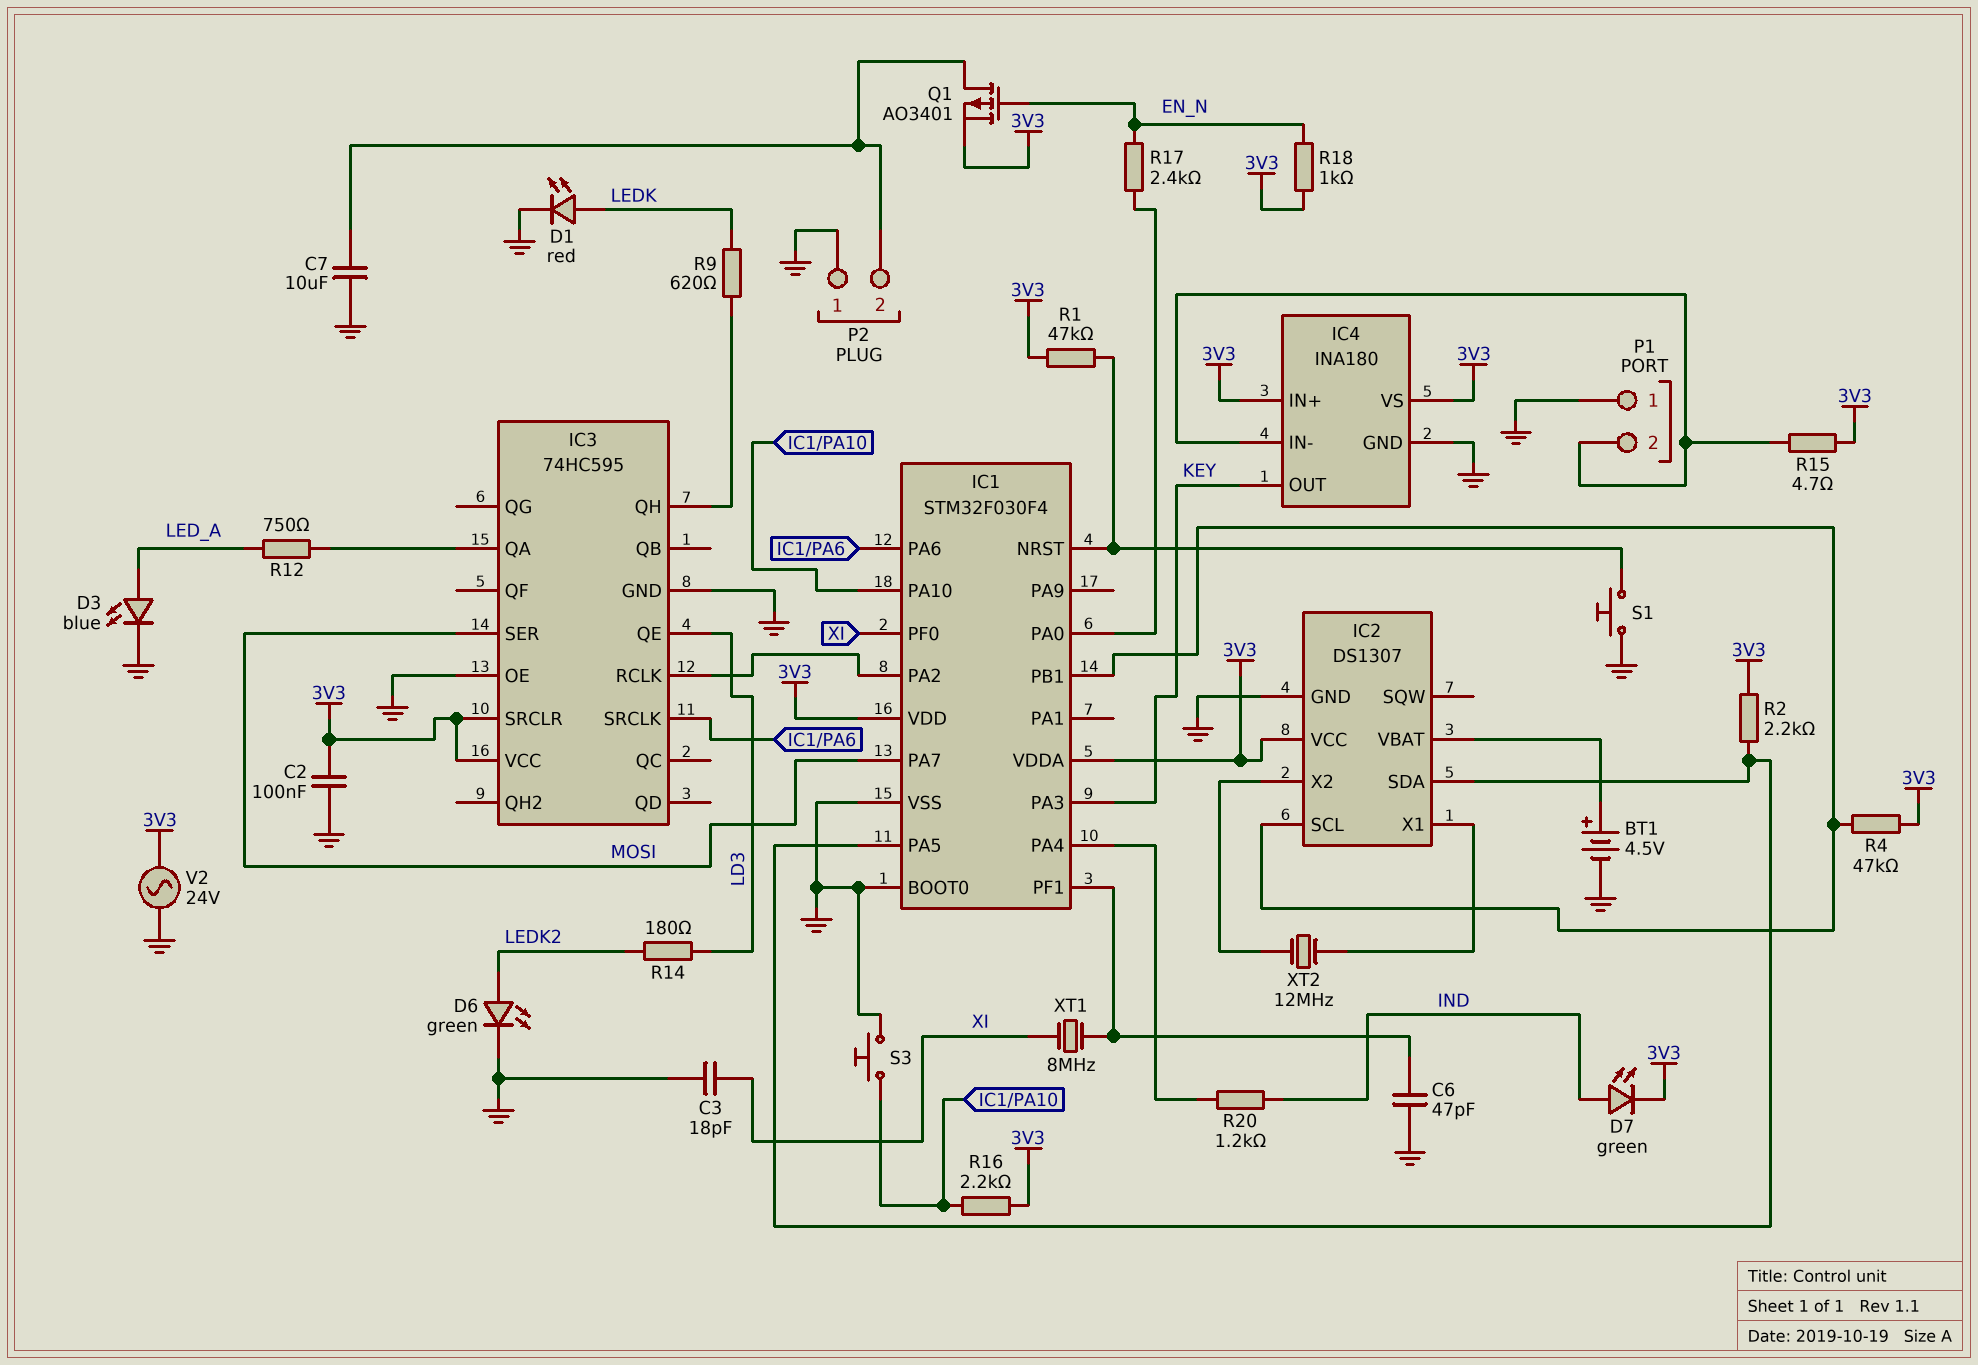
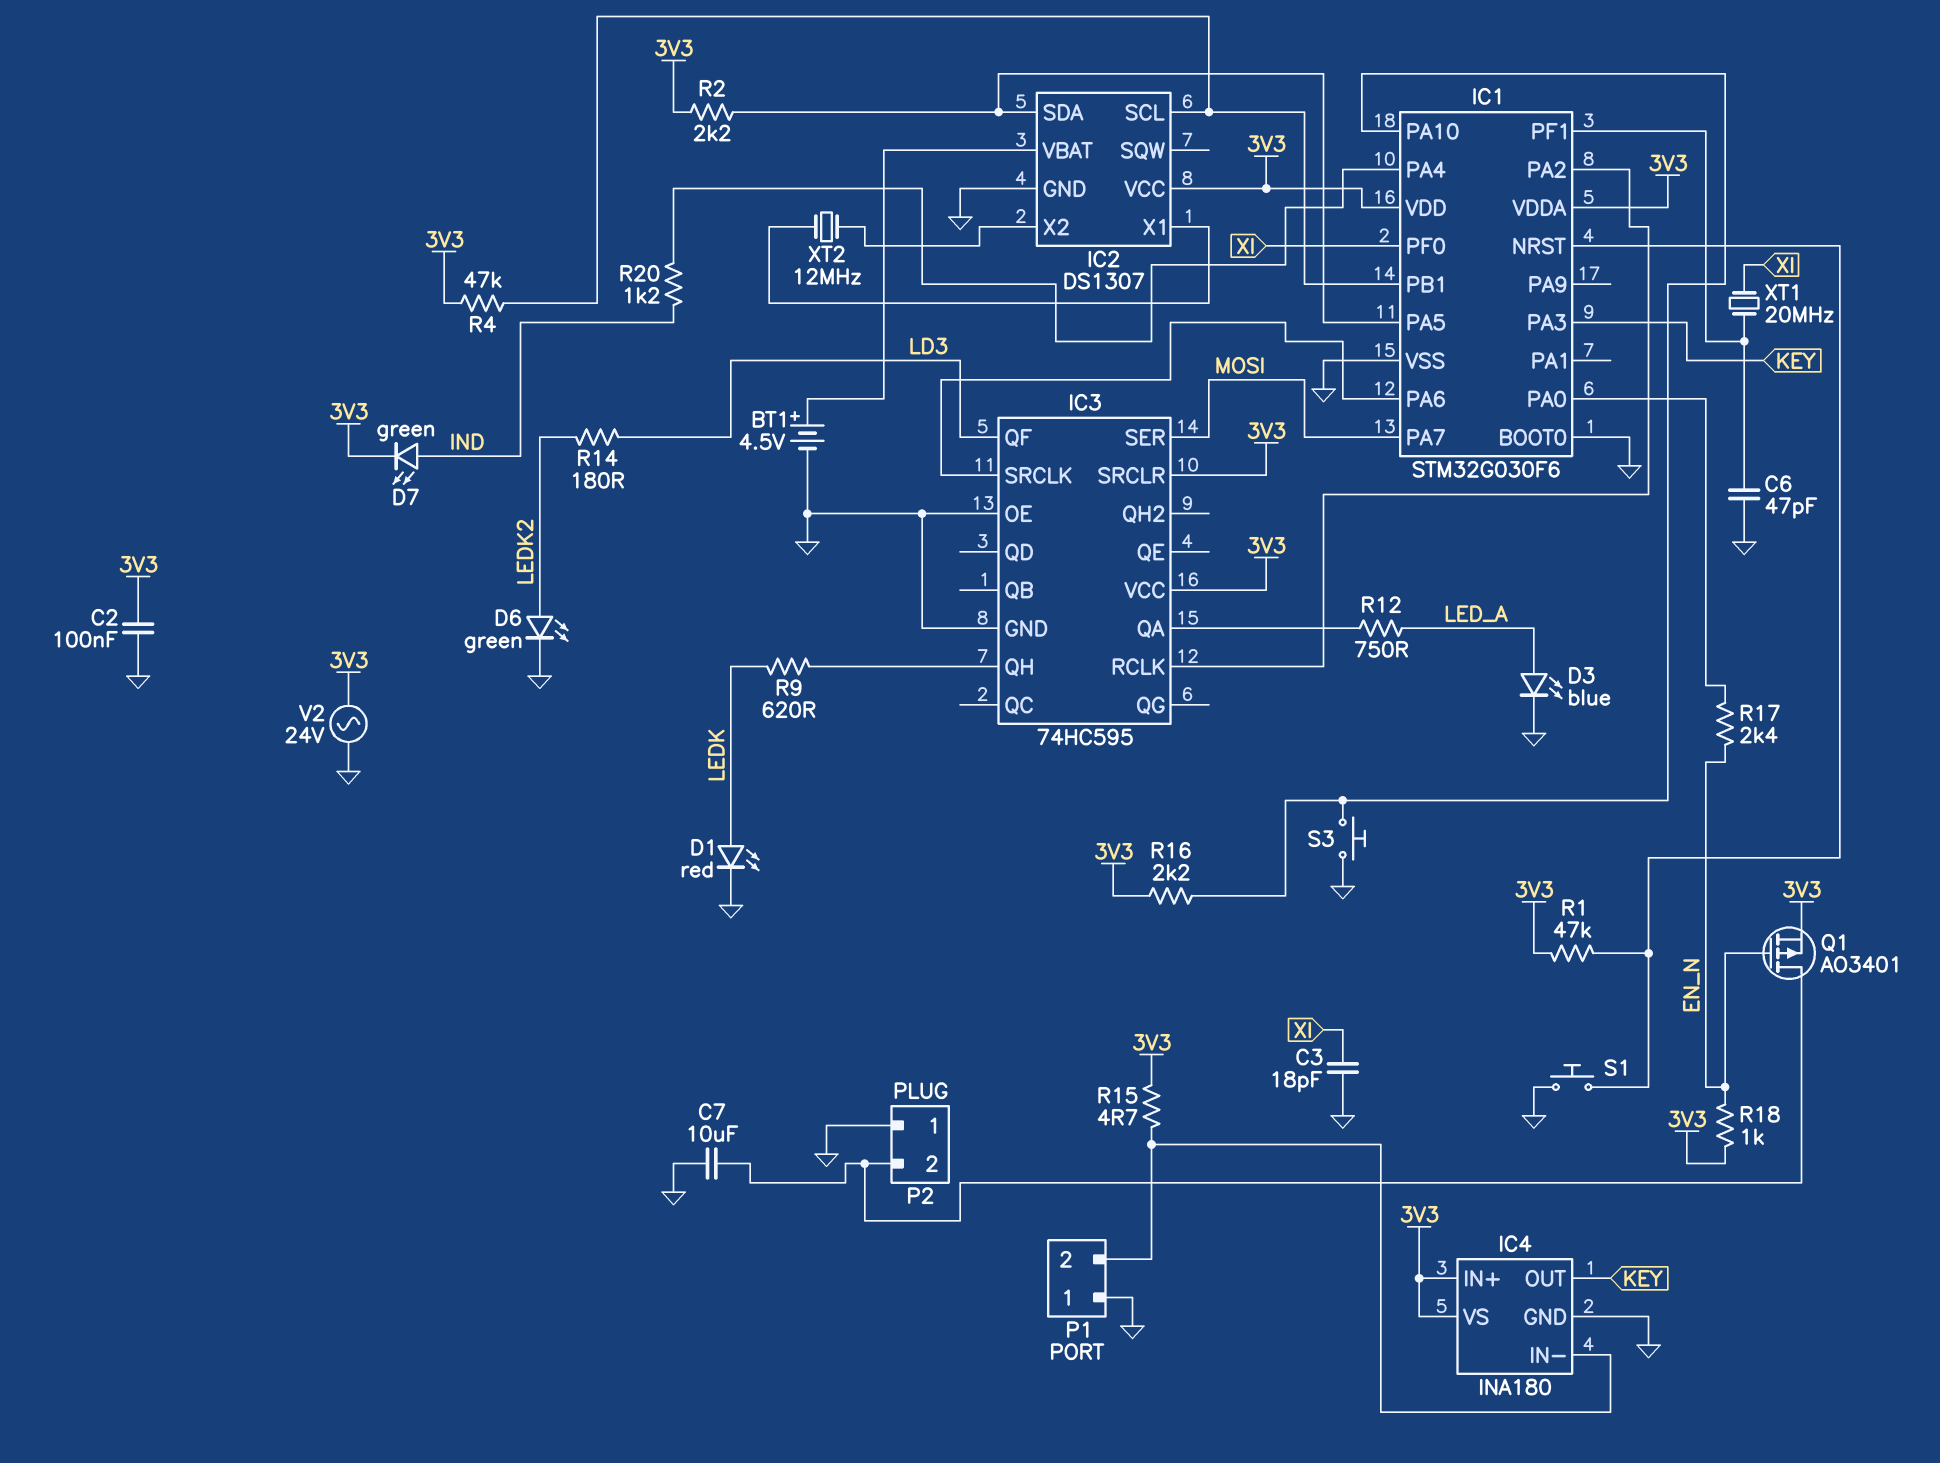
IC1: STM32F030F4 -> STM32G030F6
IC3 pin QE: LD3 -> none
IC3 pin QF: none -> LD3
XT1: 8MHz (IC1/PF1, XI) -> 20MHz (IC1/PF1, XI)

